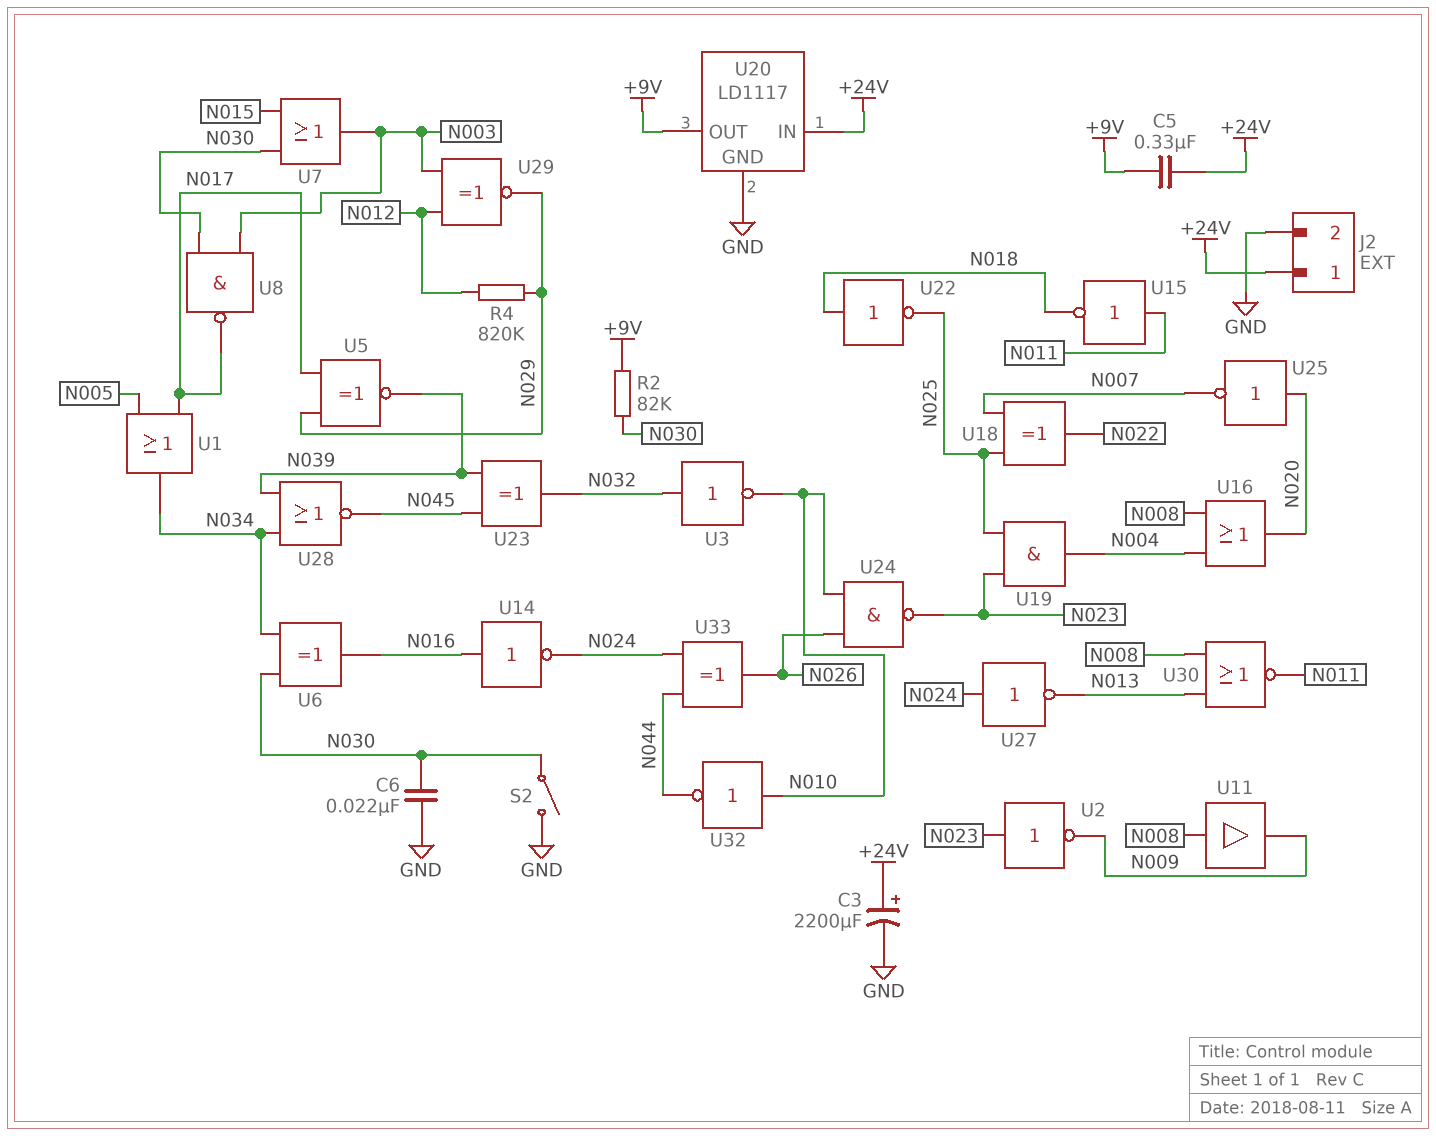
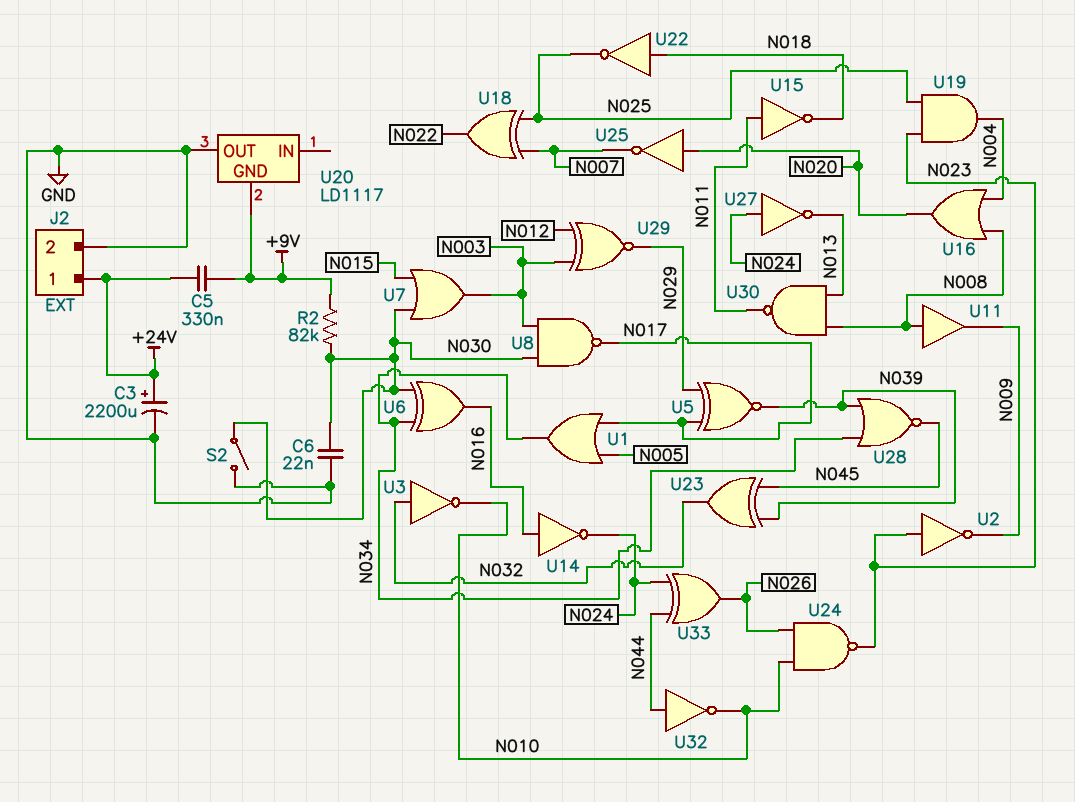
R4: 820k (N012, N029) -> none
U20 pin GND: GND -> +9V
U20 pin IN: +24V -> none
U20 pin OUT: +9V -> GND
U30: NOR (in N008, in N013, out N011) -> NAND (in N008, in N013, out N011)
U32: NOT (in N010, out N044) -> NOT (in N044, out N010)

